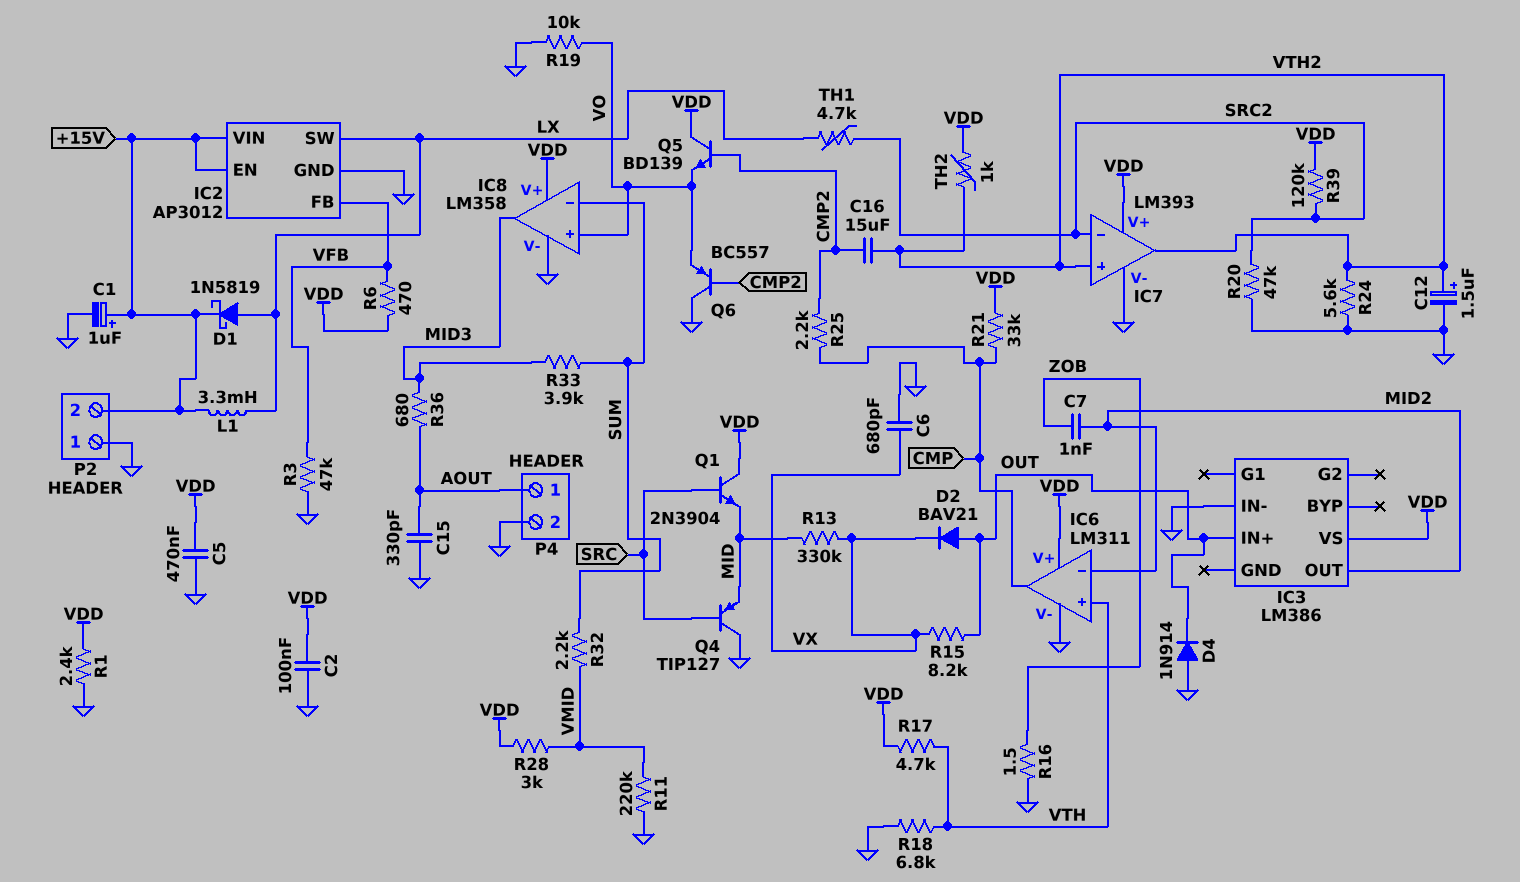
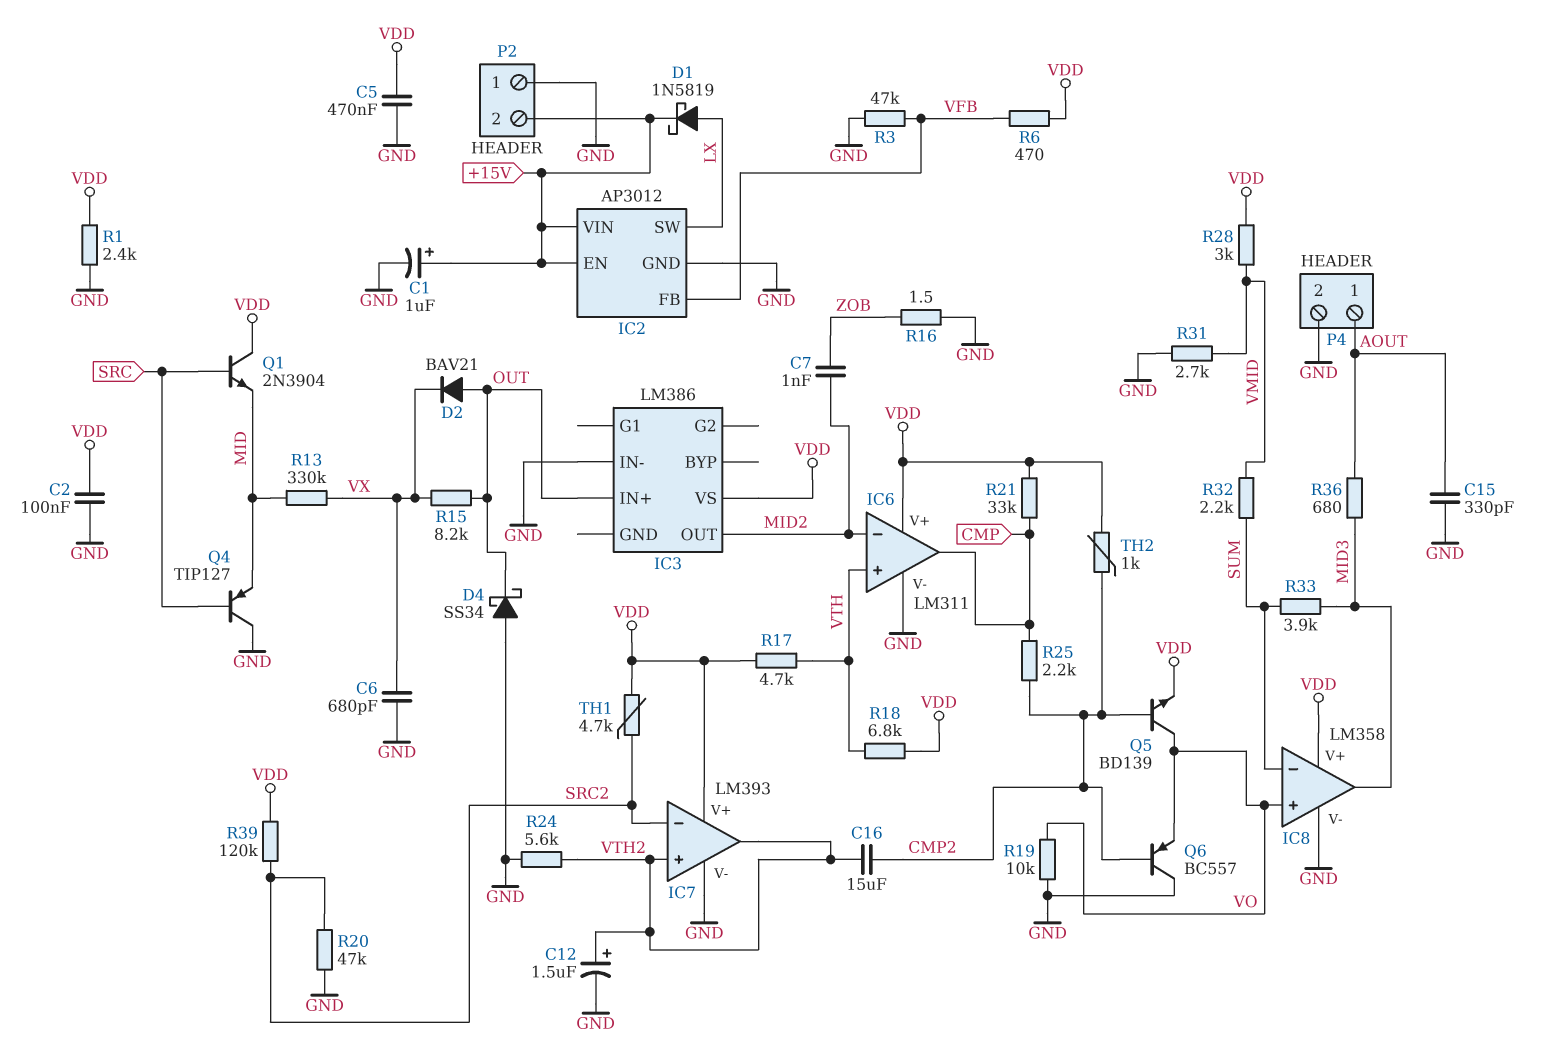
D4: diode 1N914 (A GND, K OUT) -> schottky SS34 (A GND, K OUT)
L1: 3.3mH (+15V, LX) -> none
Q5: NPN BD139 (B CMP2, C VDD, E VO) -> NPN BD139 (B CMP2, C VO, E VDD)
R11: 220k (GND, VMID) -> none
R18: 6.8k (GND, VTH) -> 6.8k (VDD, VTH)
R31: none -> 2.7k (GND, VMID)
TH1: 4.7k (LX, SRC2) -> 4.7k (SRC2, VDD)
TH2: 1k (VDD, VTH2) -> 1k (CMP2, VDD)

